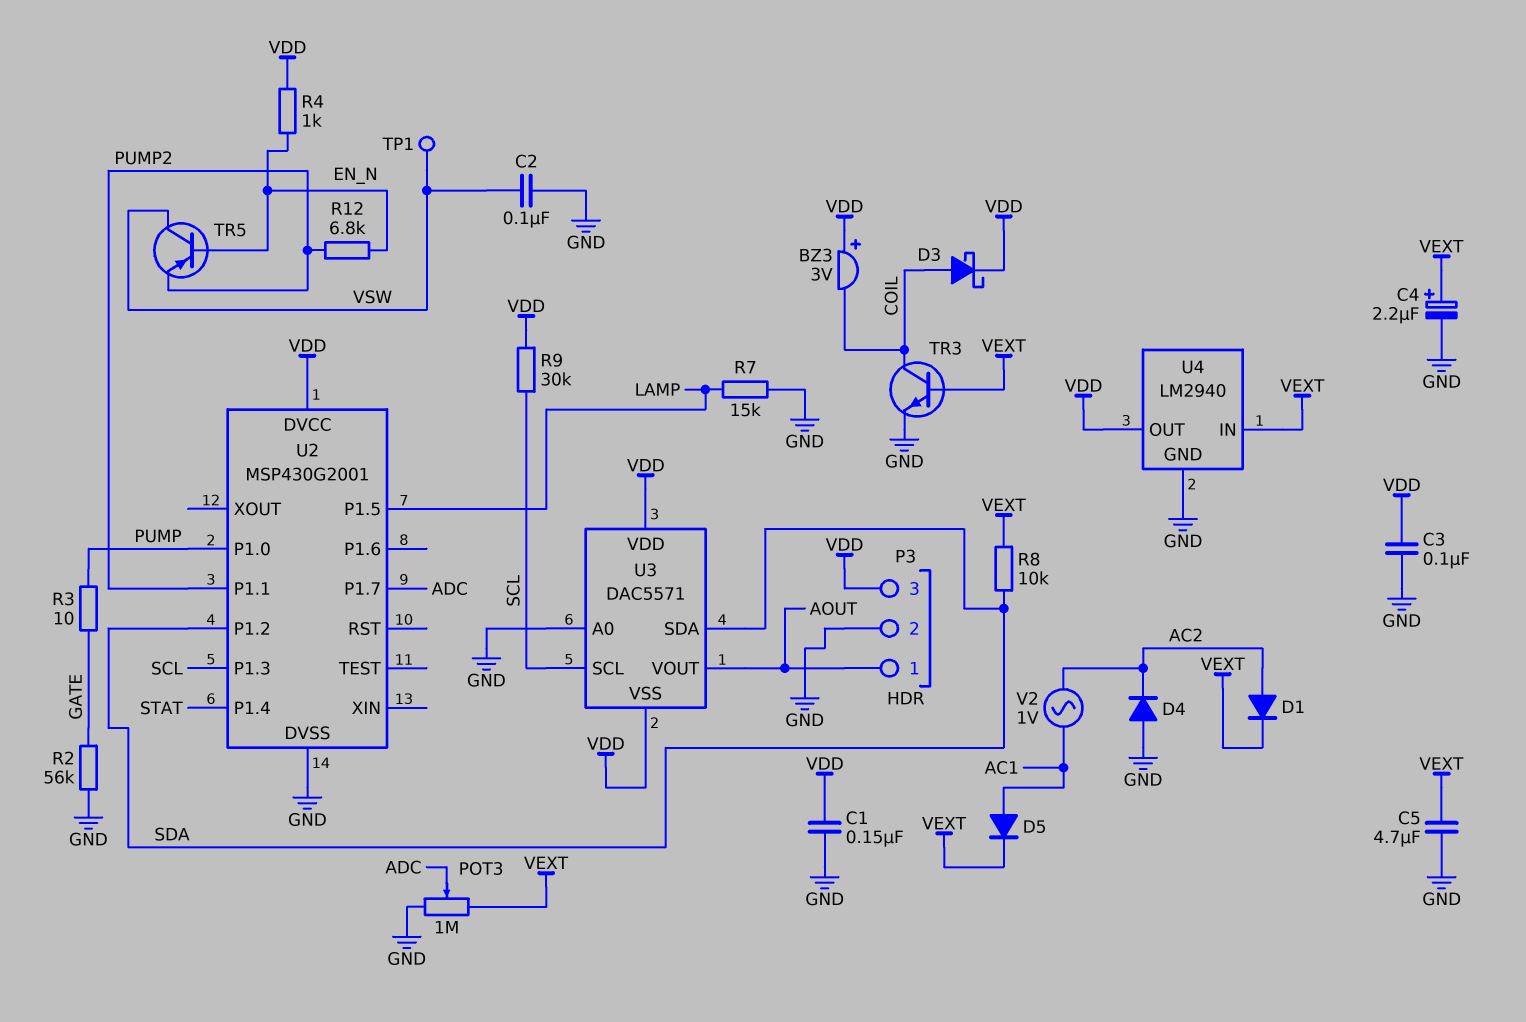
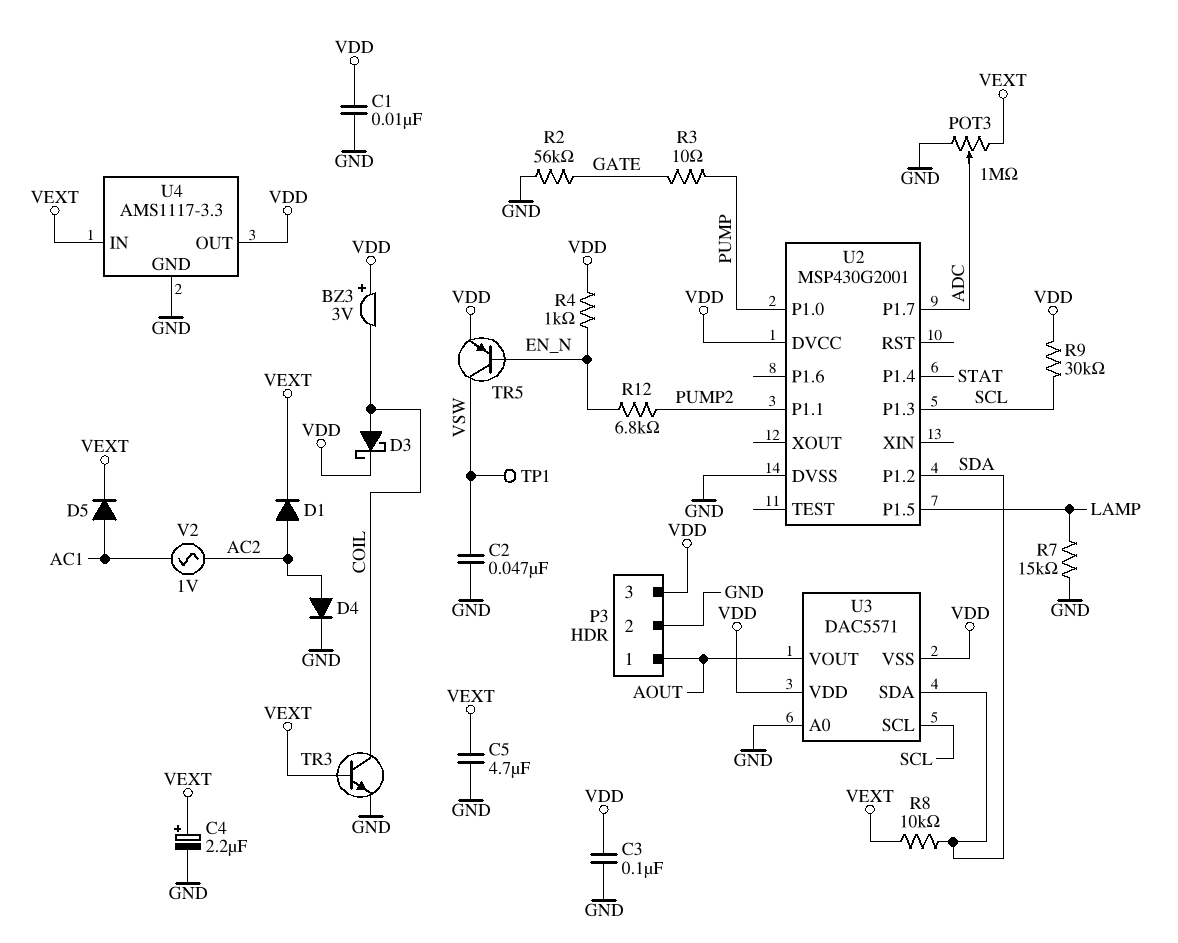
C1: 150nF (GND, VDD) -> 10nF (GND, VDD)
C2: 100nF (GND, VSW) -> 47nF (GND, VSW)
D4: diode (A GND, K AC2) -> diode (A AC2, K GND)
TR5: PNP (B EN_N, C VSW, E PUMP2) -> PNP (B EN_N, C VSW, E VDD)
U4: LM2940 -> AMS1117-3.3

